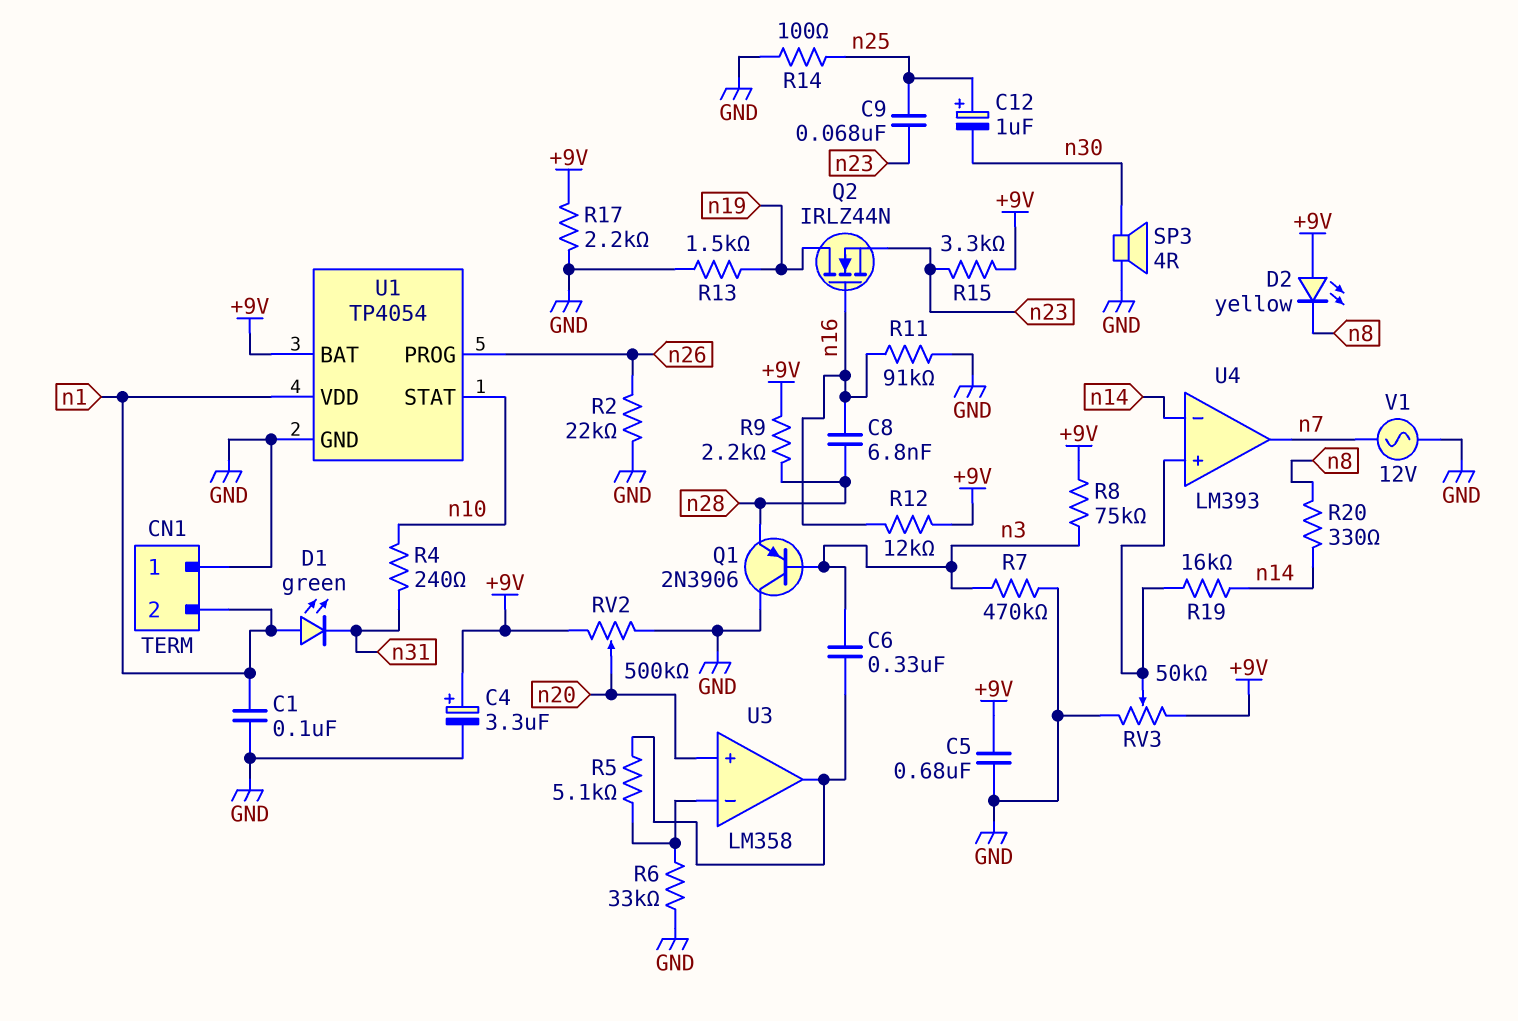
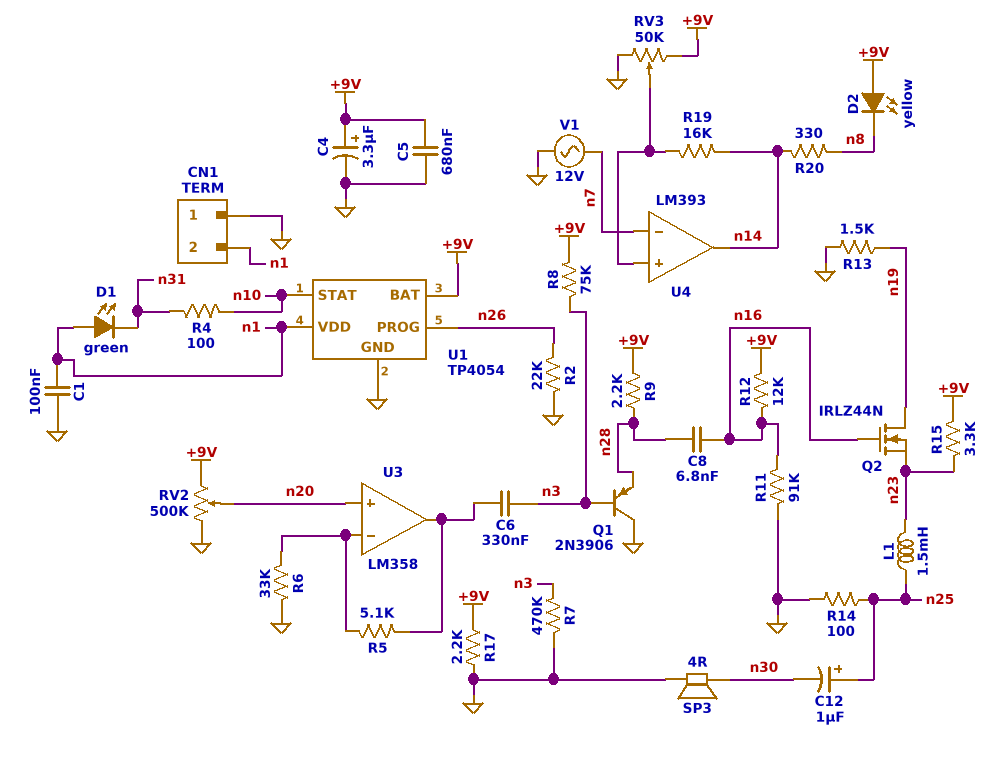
C9: 68nF (n23, n25) -> none
L1: none -> 1.5mH (n23, n25)
R4: 240 (n10, n31) -> 100 (n10, n31)
U4 pin in-: n14 -> n7
U4 pin out: n7 -> n14

